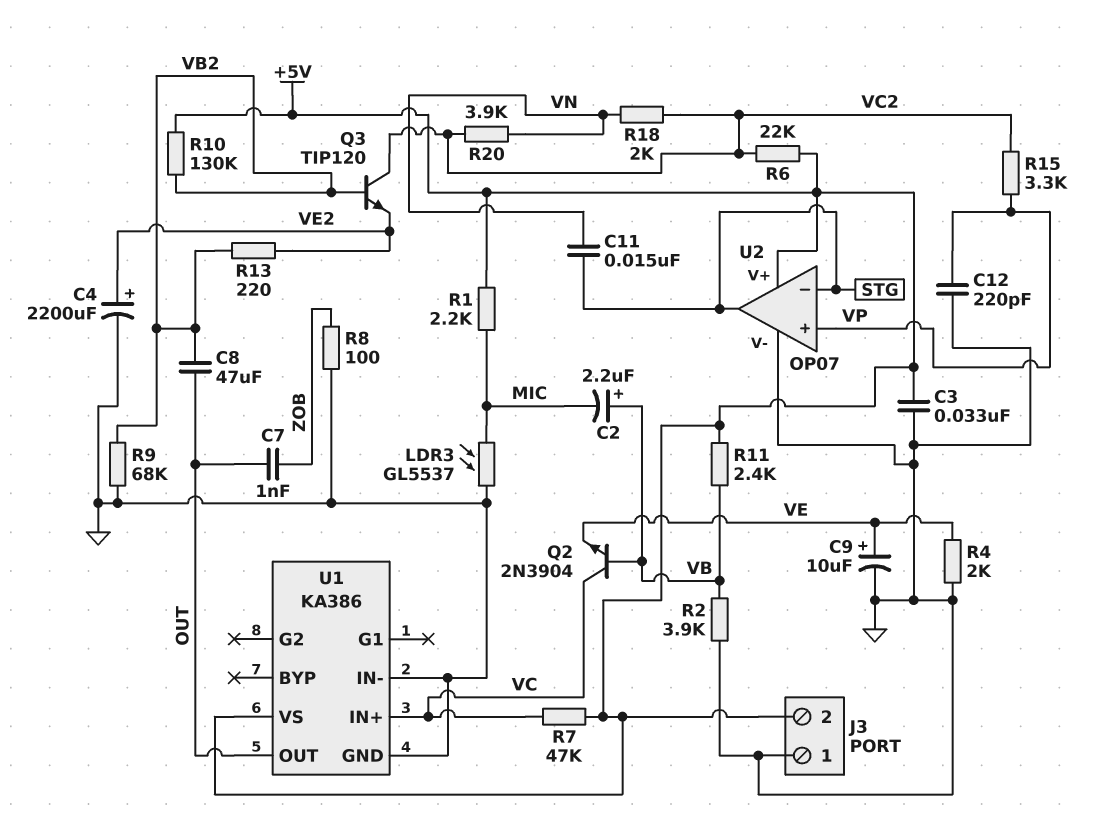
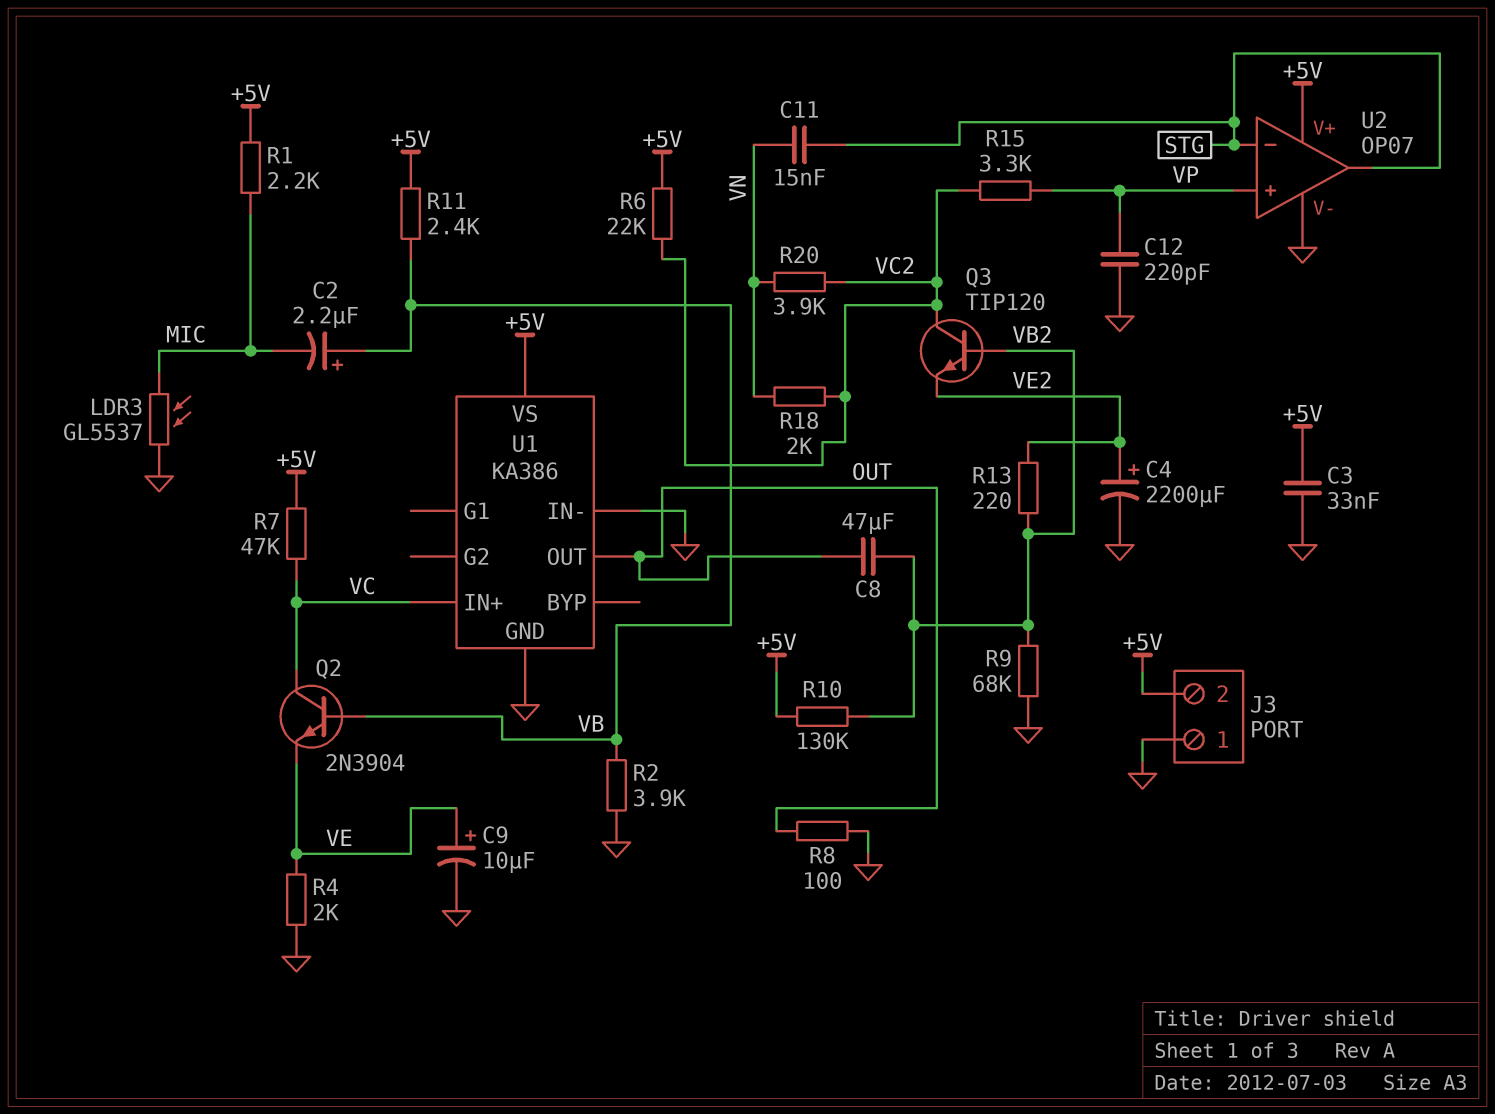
C7: 1nF (OUT, ZOB) -> none
R8: 100 (GND, ZOB) -> 100 (GND, OUT)

